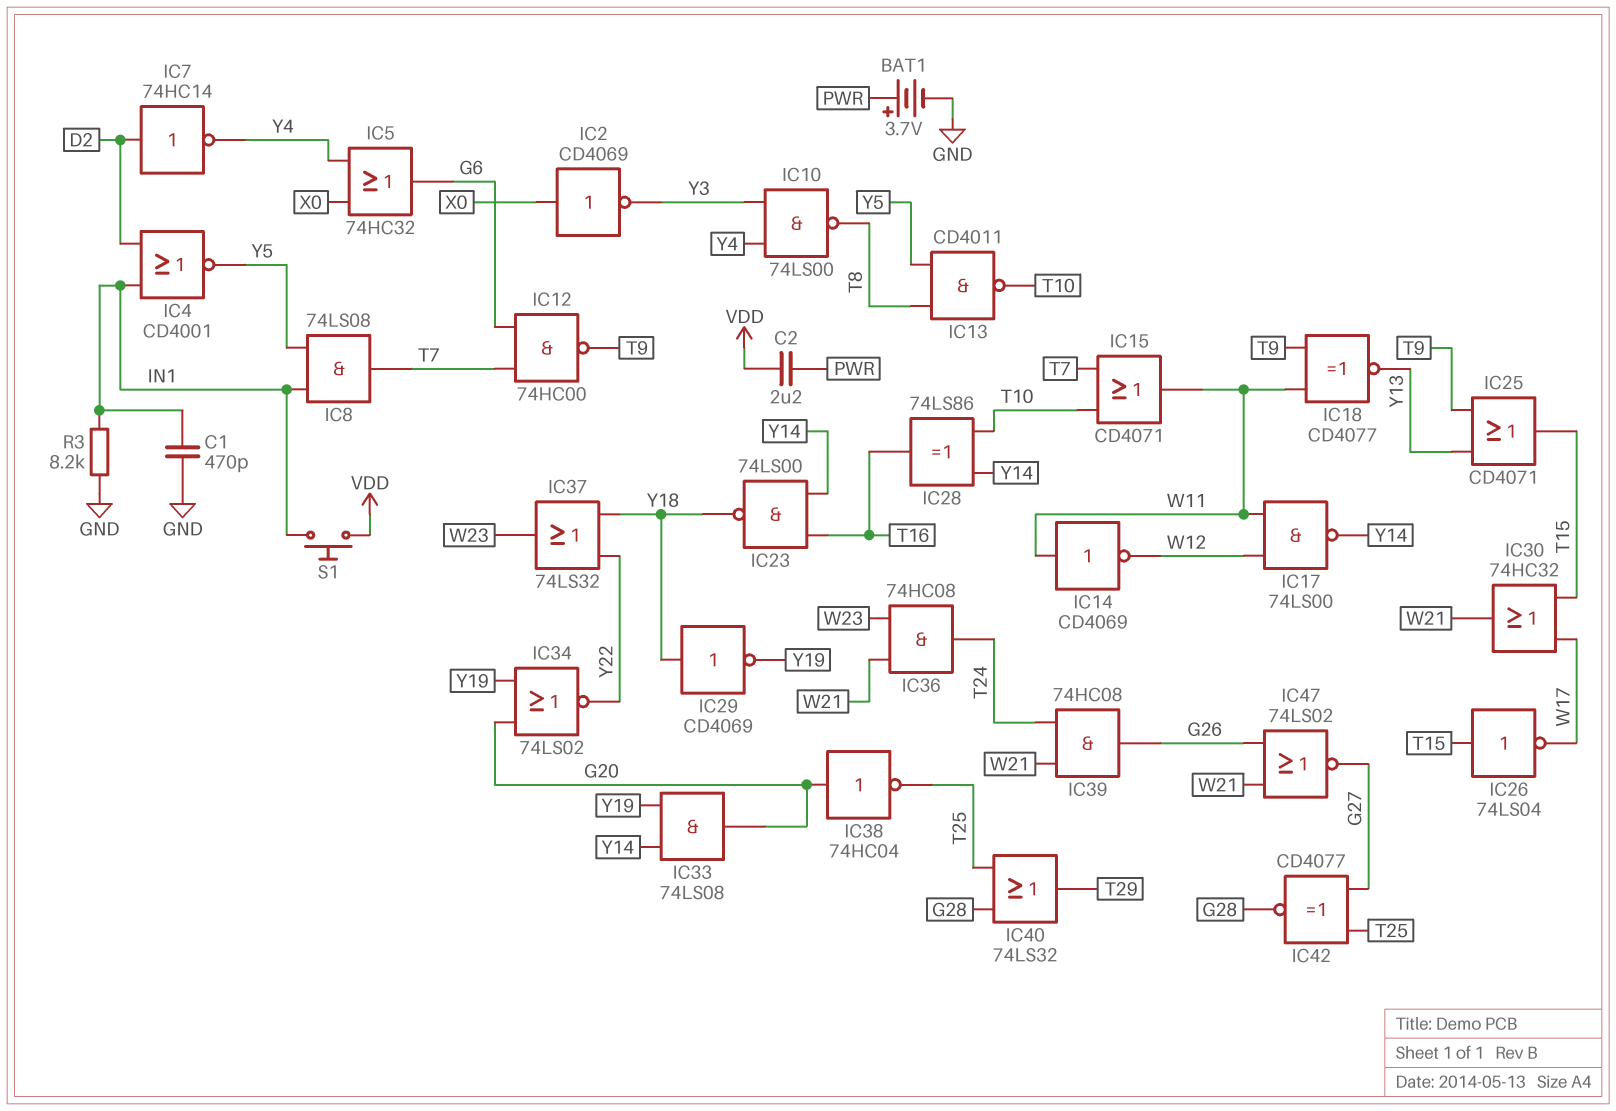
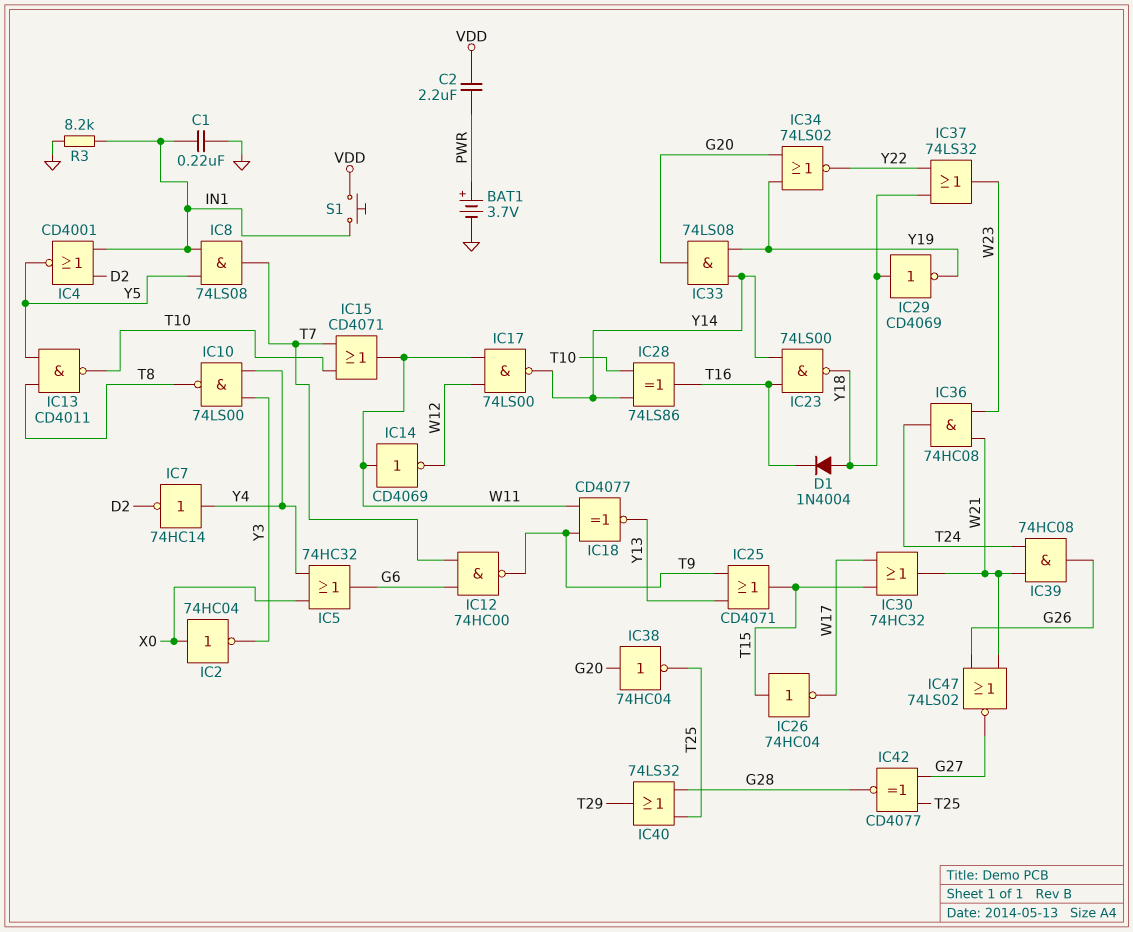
C1: 470pF (GND, IN1) -> 220nF (GND, IN1)
D1: none -> diode 1N4004 (A Y18, K T16)
IC2: NOT CD4069 (in X0, out Y3) -> NOT 74HC04 (in X0, out Y3)
IC7: NOT 74HC14 (in D2, out Y4) -> NOT 74HC14 (in Y4, out D2)
IC26: NOT 74LS04 (in T15, out W17) -> NOT 74HC04 (in T15, out W17)

